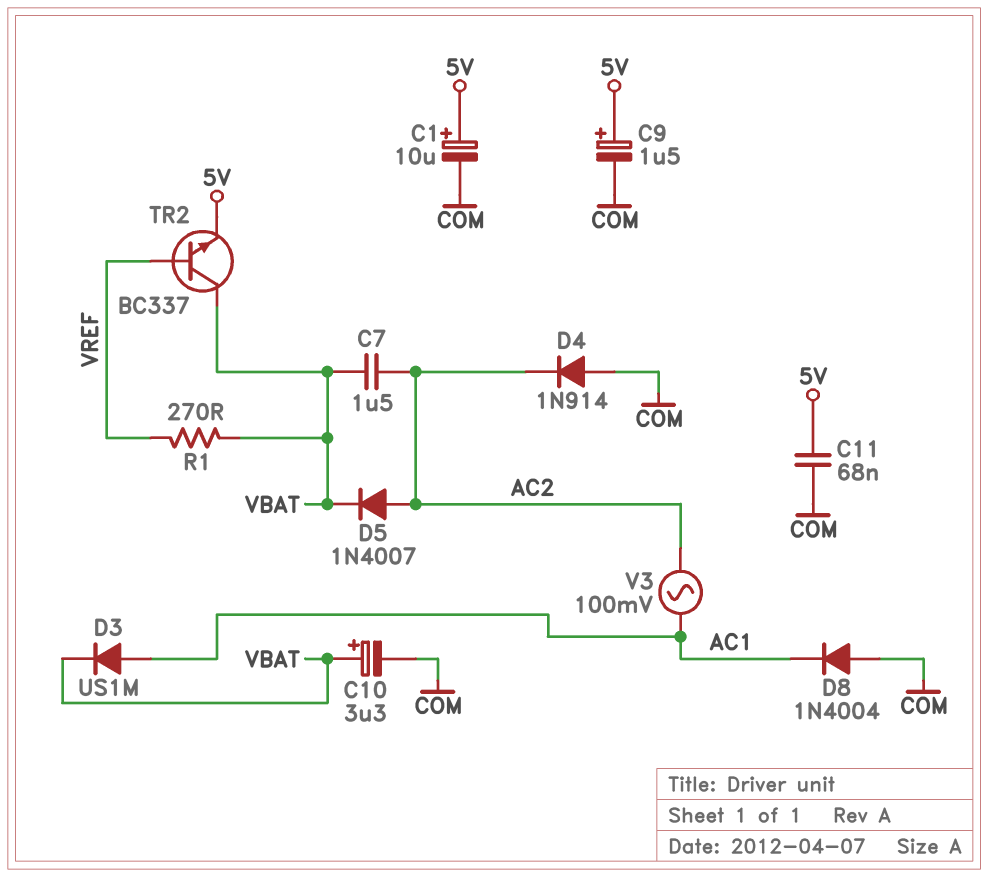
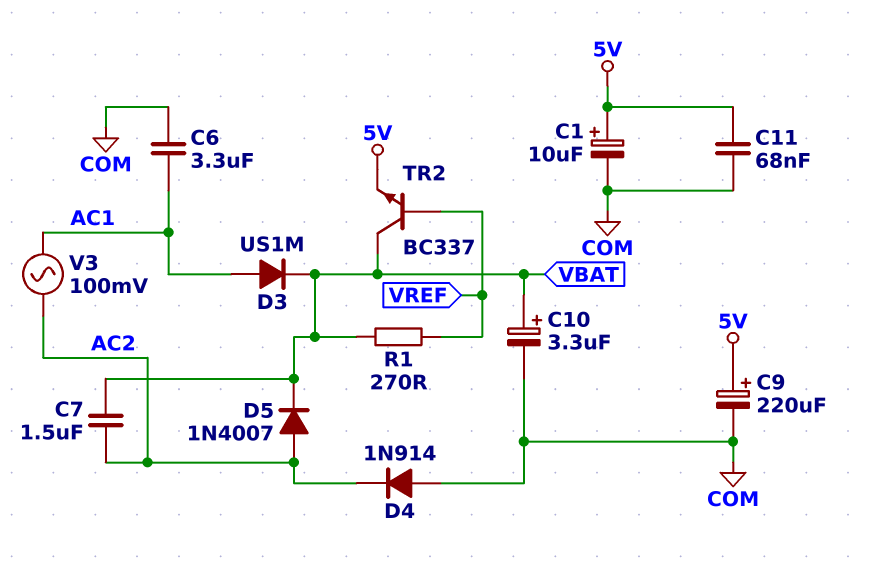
C6: none -> 3.3uF (AC1, COM)
C9: 1.5uF (plus 5V, minus COM) -> 220uF (plus 5V, minus COM)
D8: diode 1N4004 (A COM, K AC1) -> none

